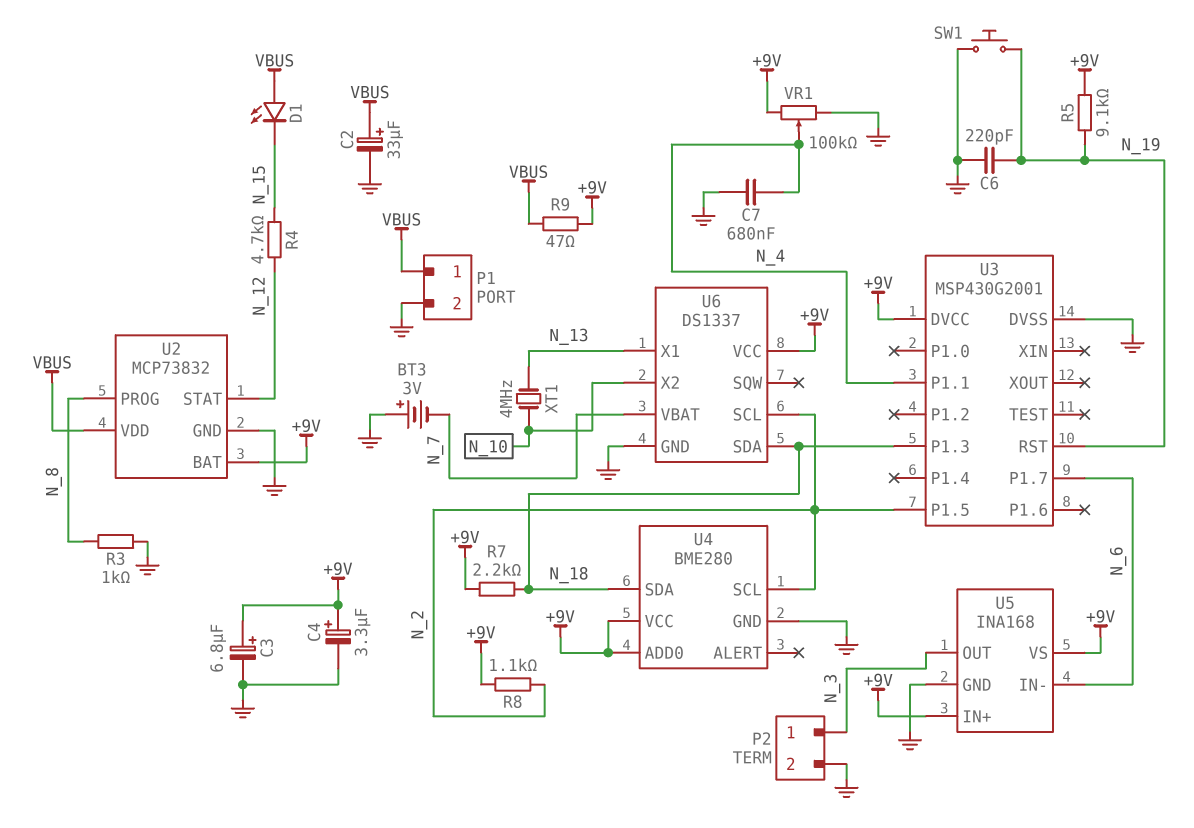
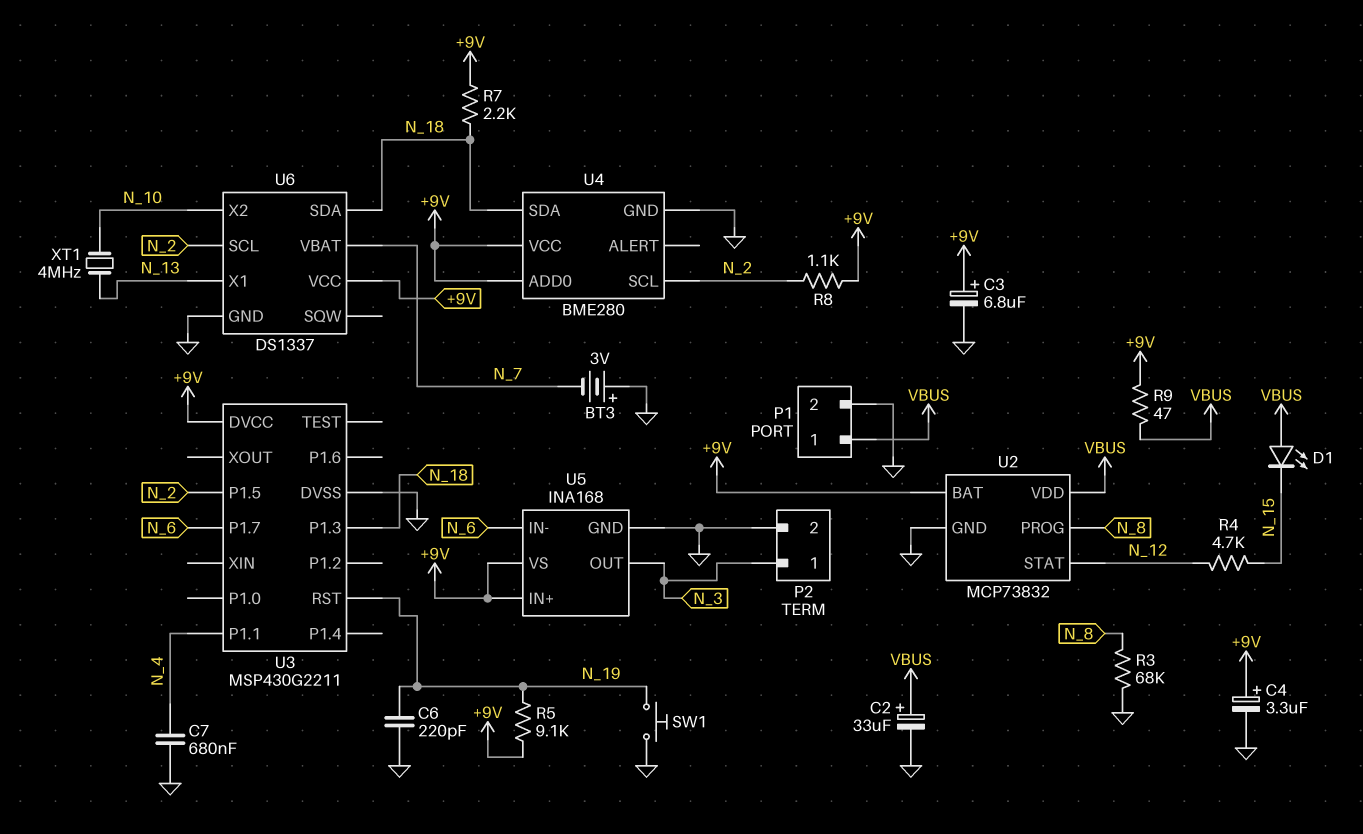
R3: 1k (GND, N_8) -> 68k (GND, N_8)
U3: MSP430G2001 -> MSP430G2211
VR1: 100k (+9V, GND, wiper N_4) -> none

